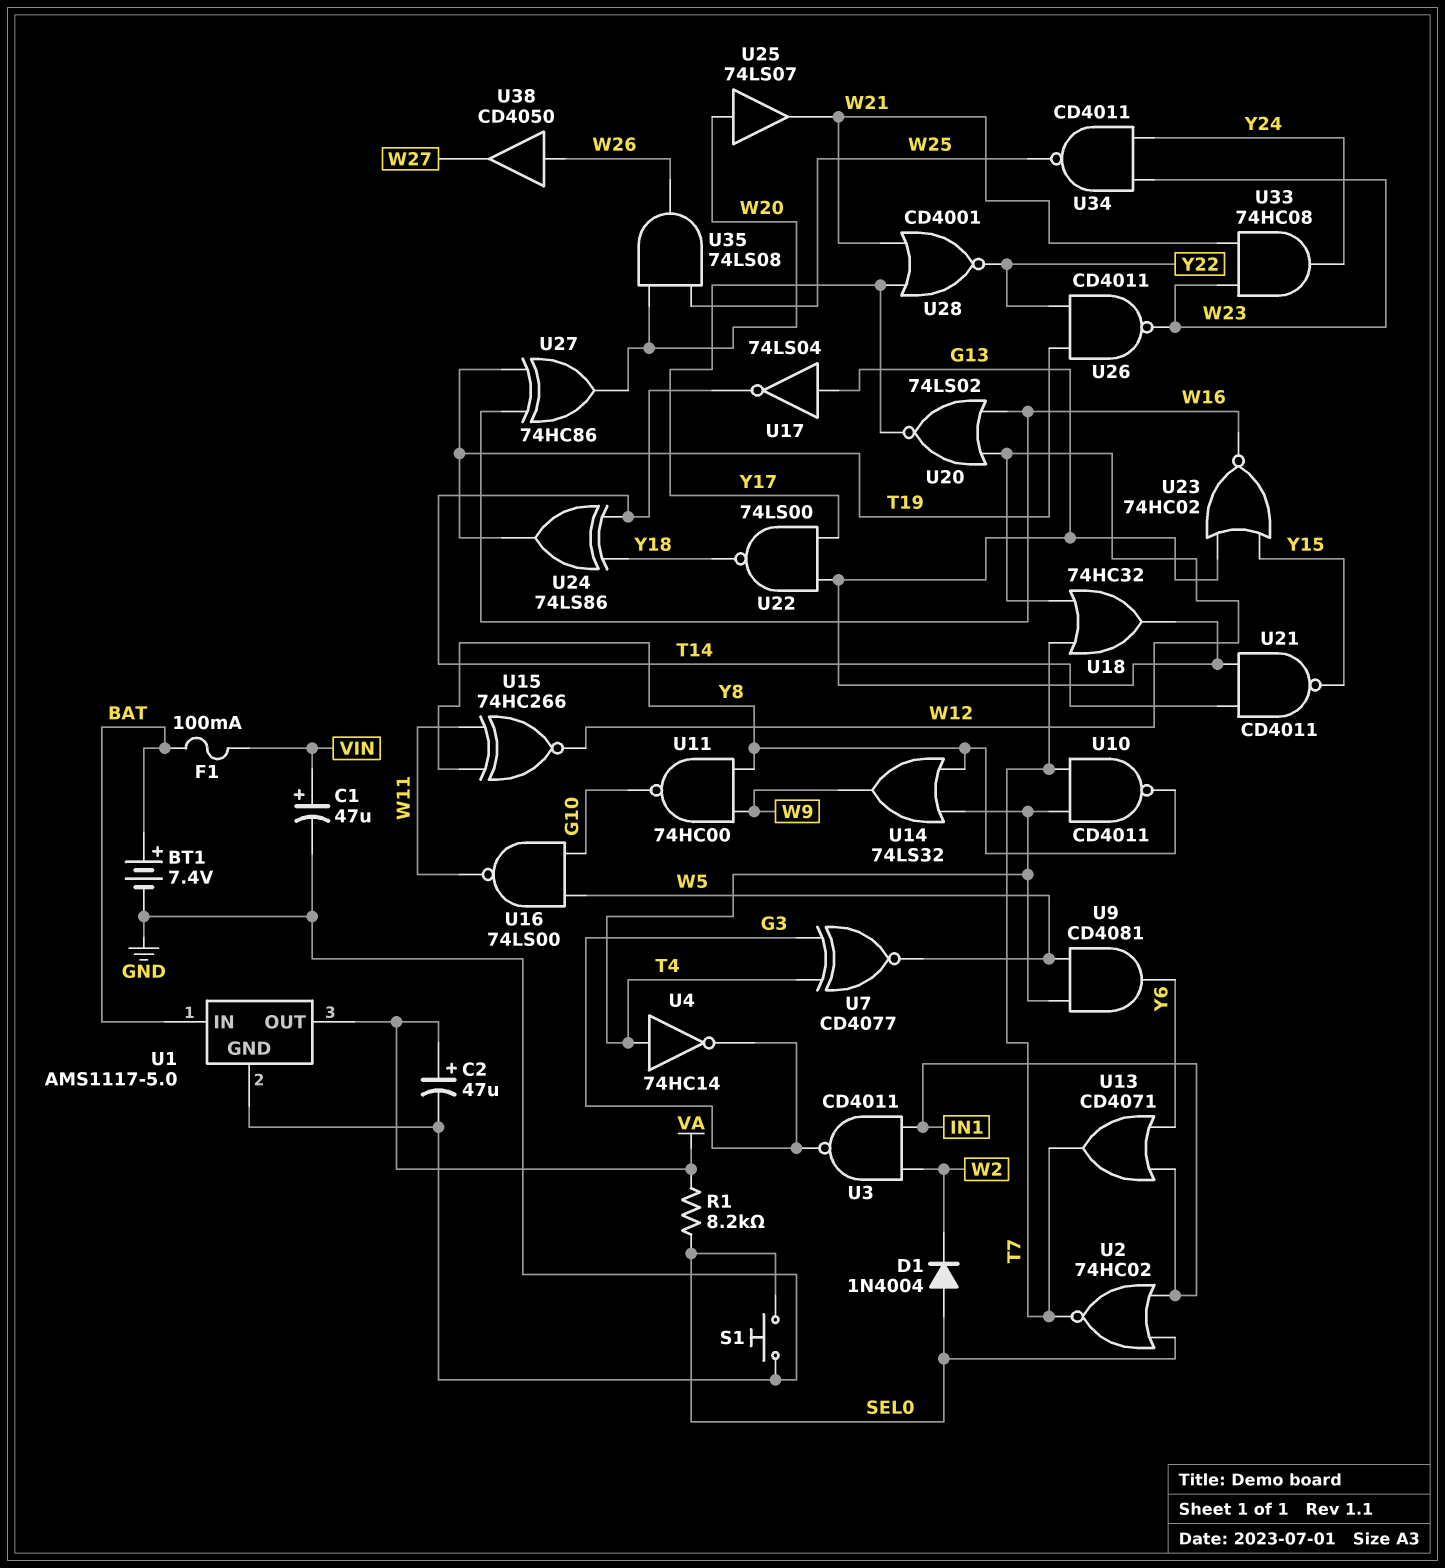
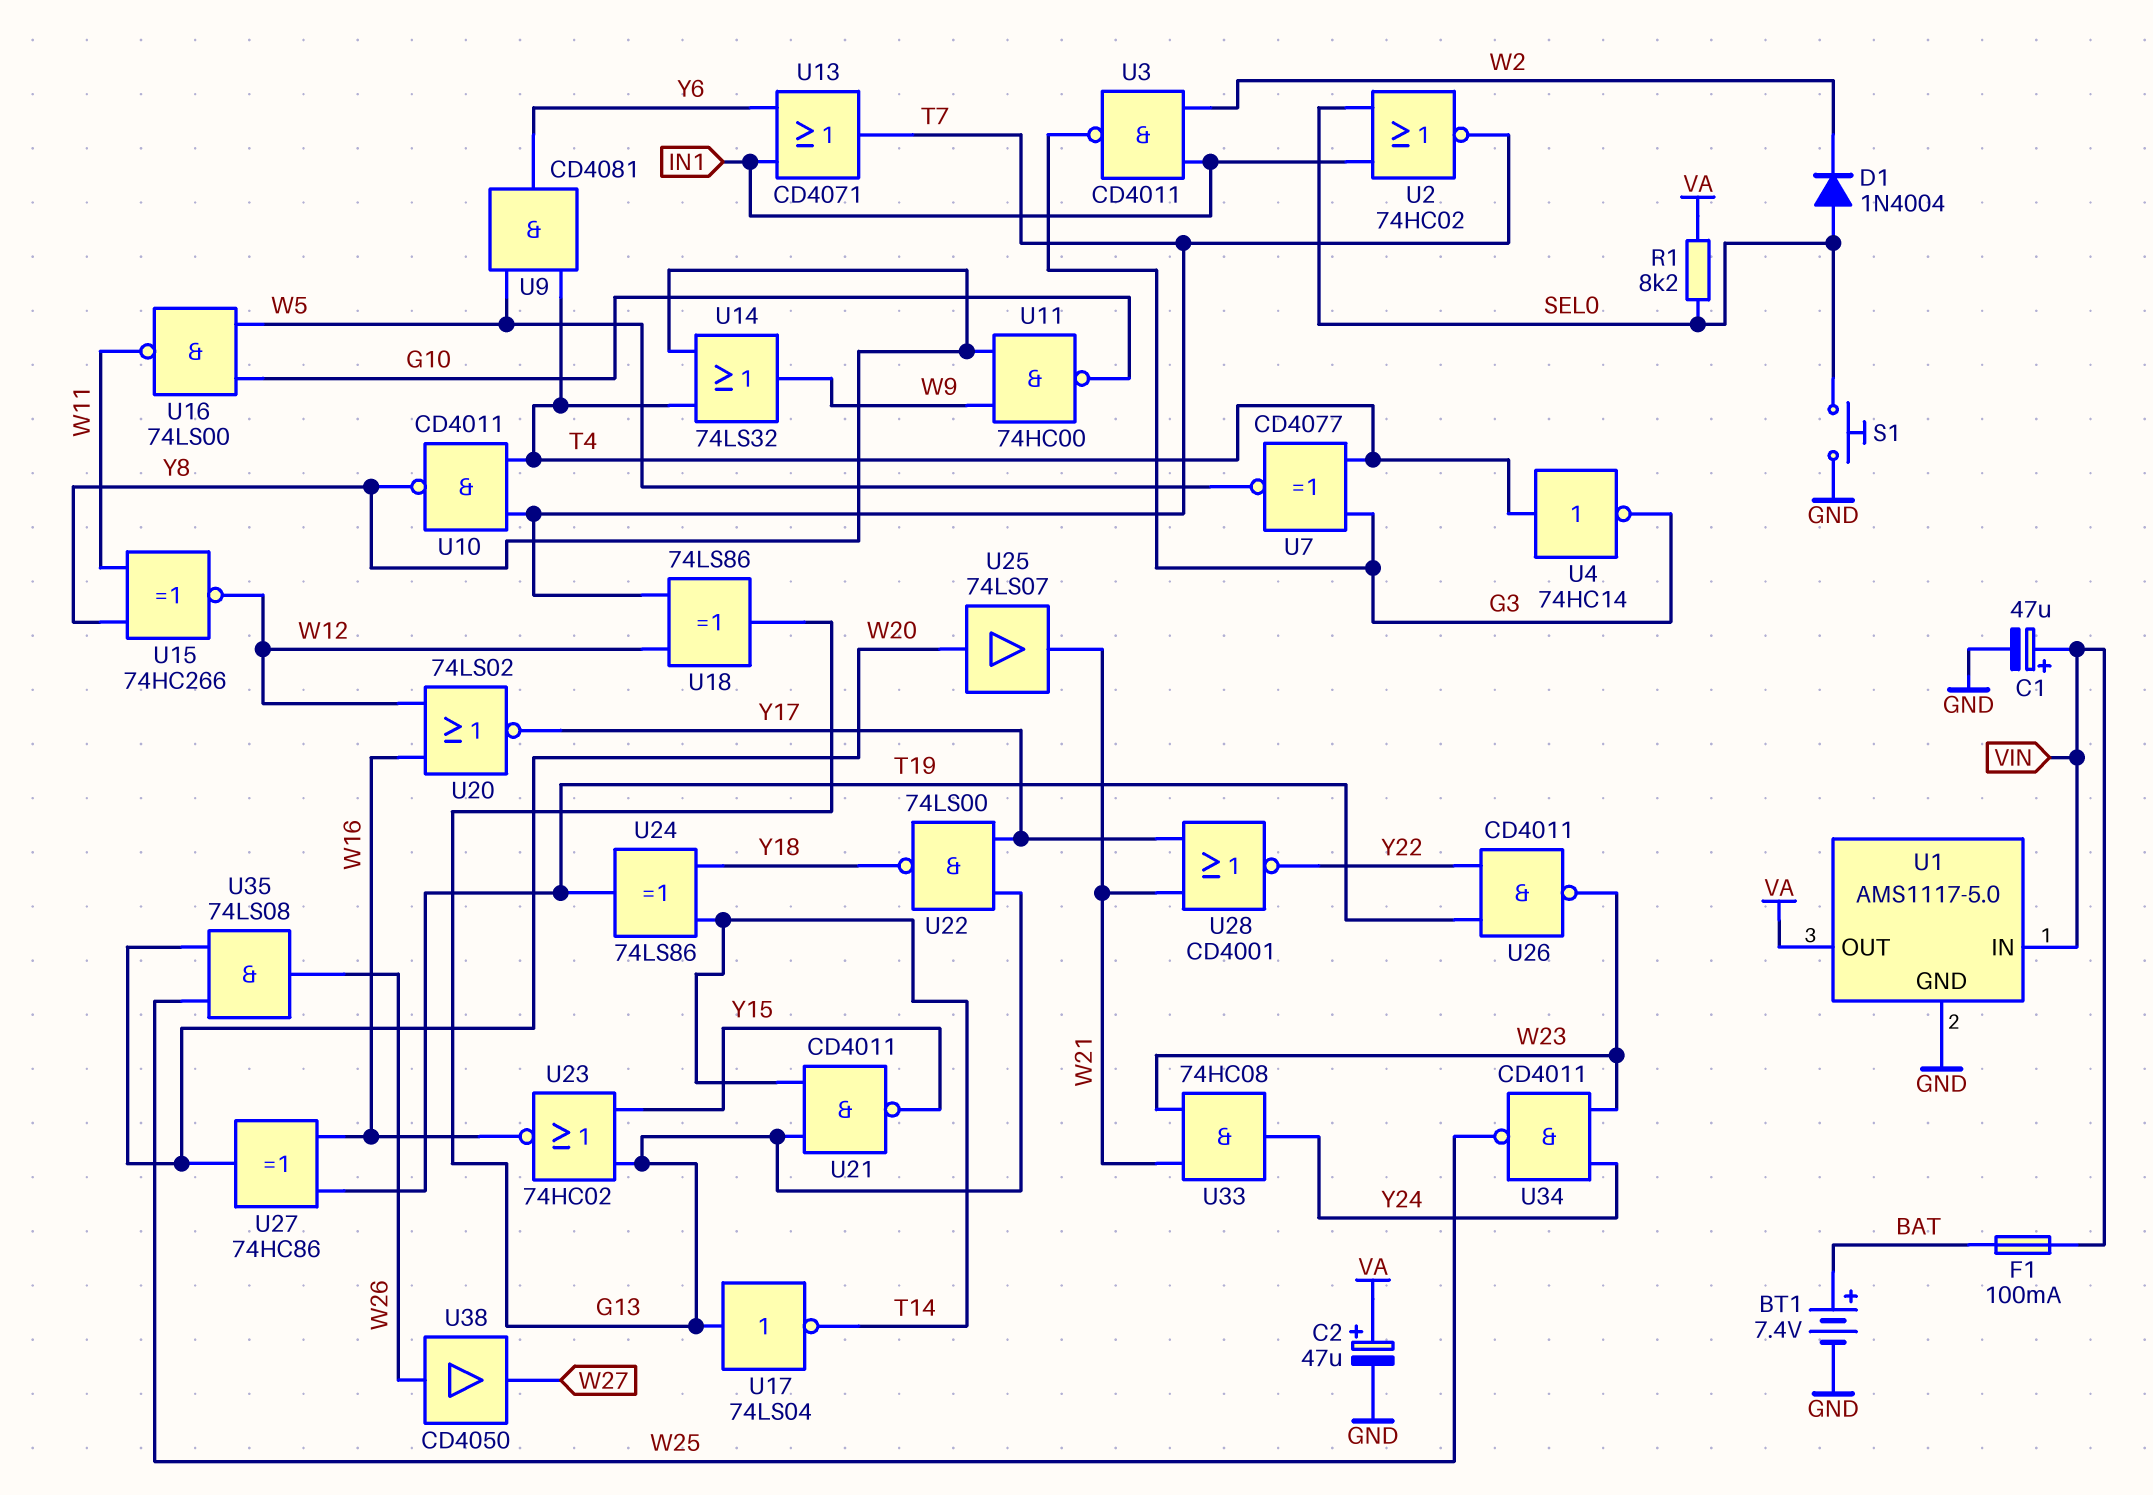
U1 pin IN: BAT -> VIN
U18: OR 74HC32 (in T7, in W12, out G13) -> XOR 74LS86 (in T7, in W12, out G13)

